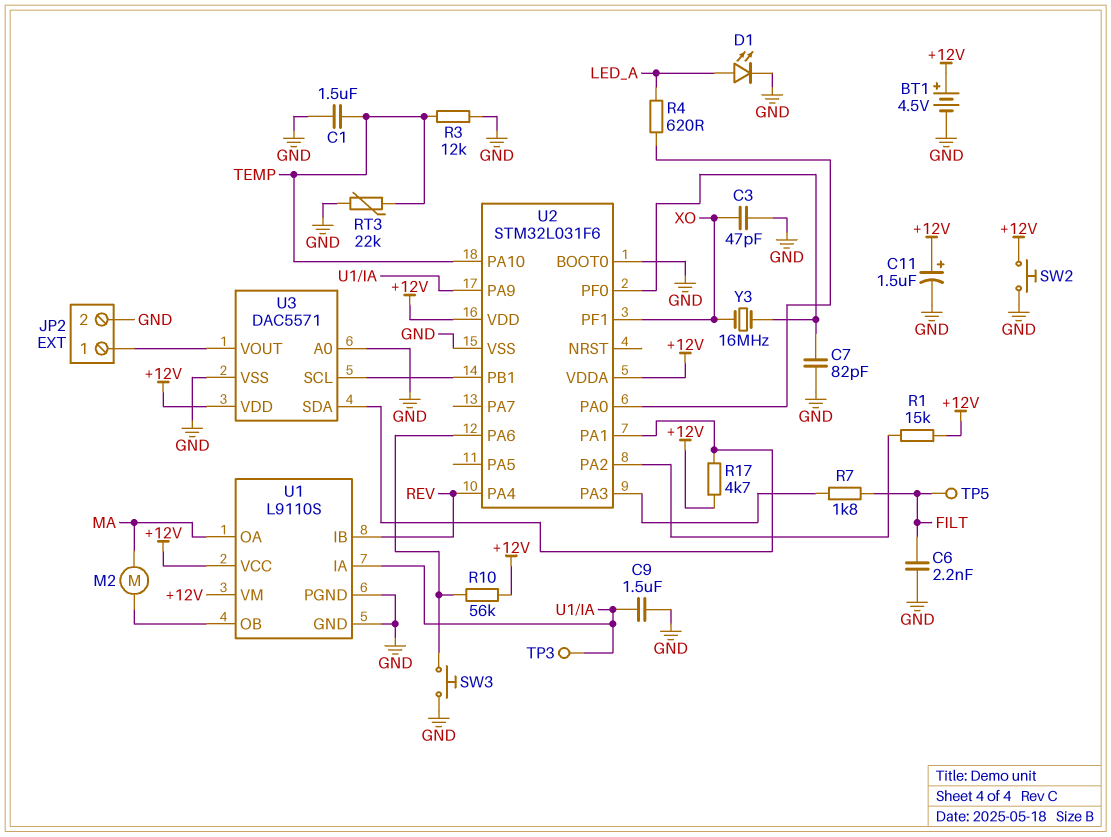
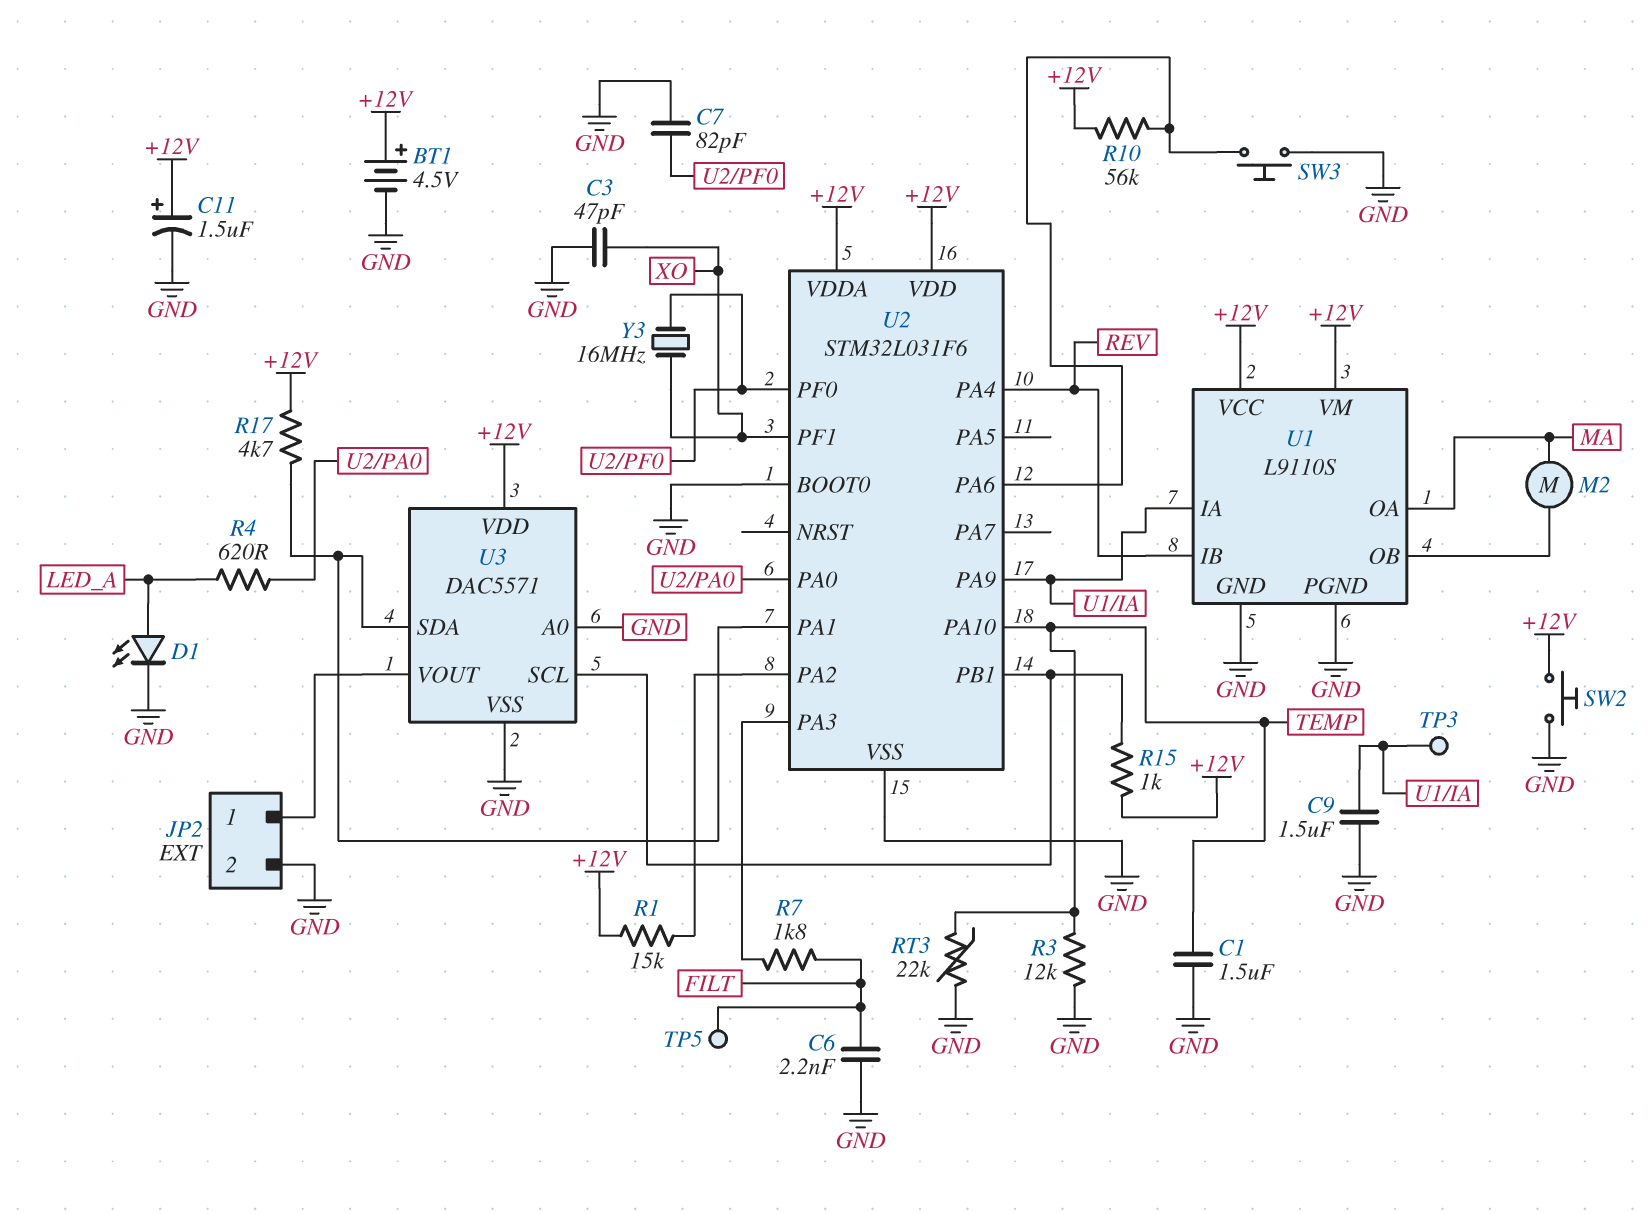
R15: none -> 1k (+12V, U2/PB1)

